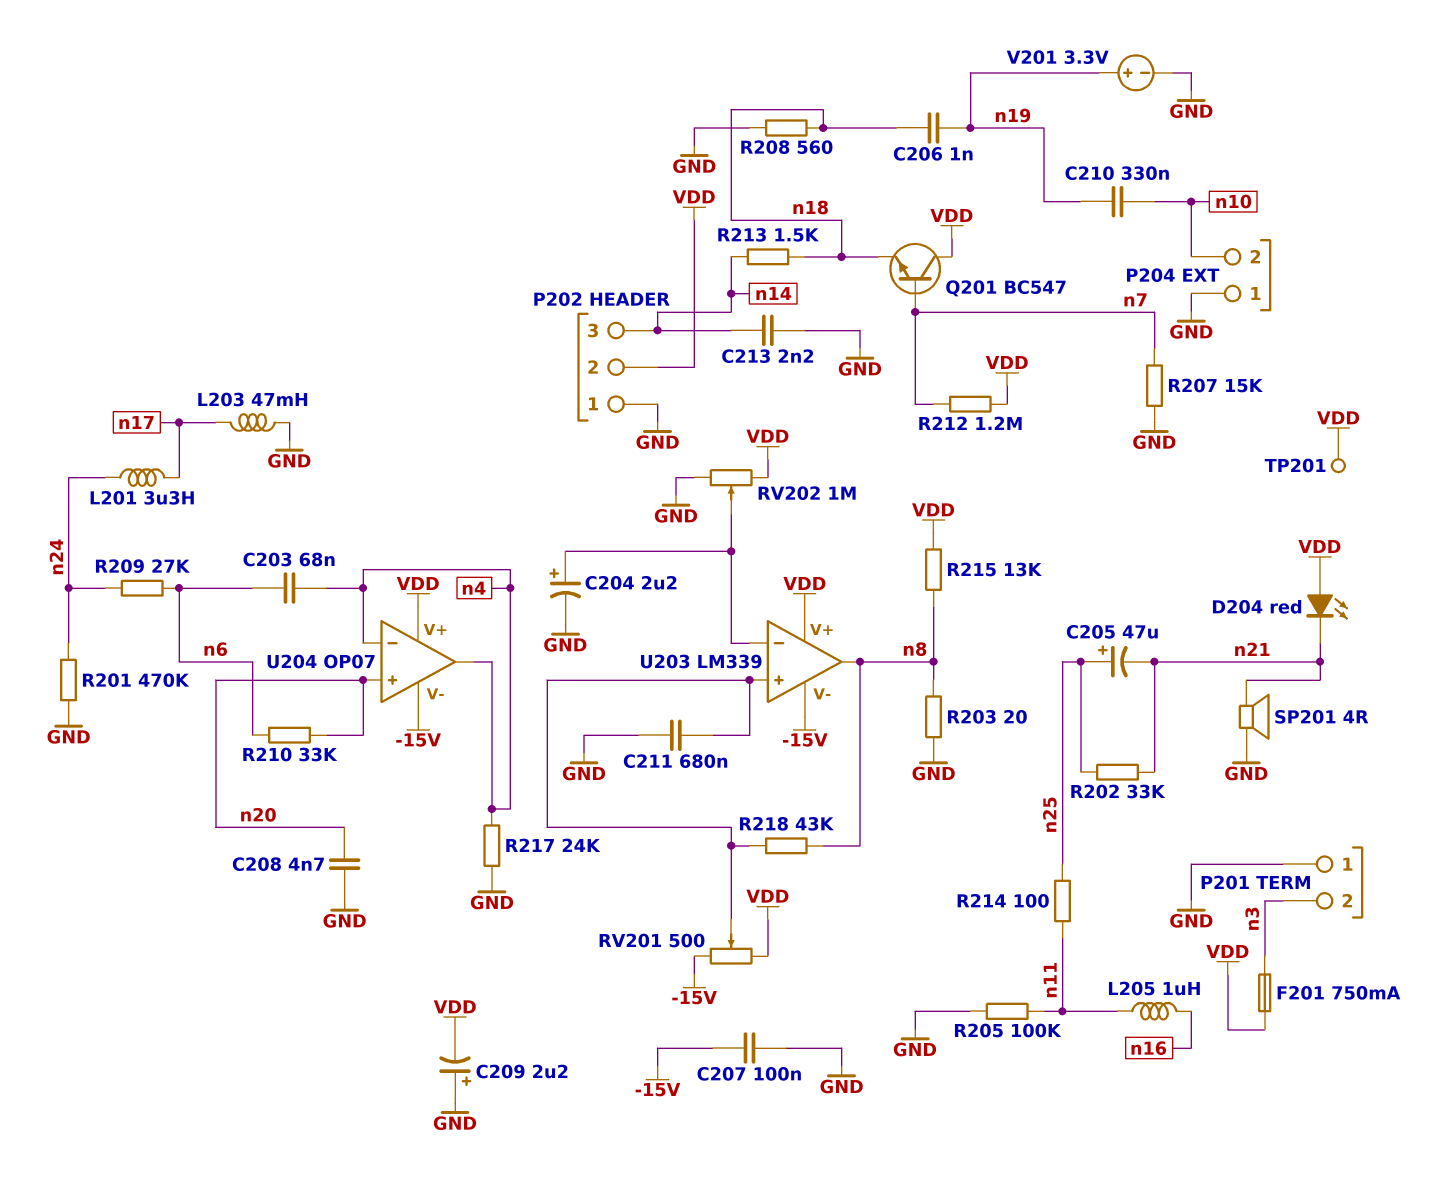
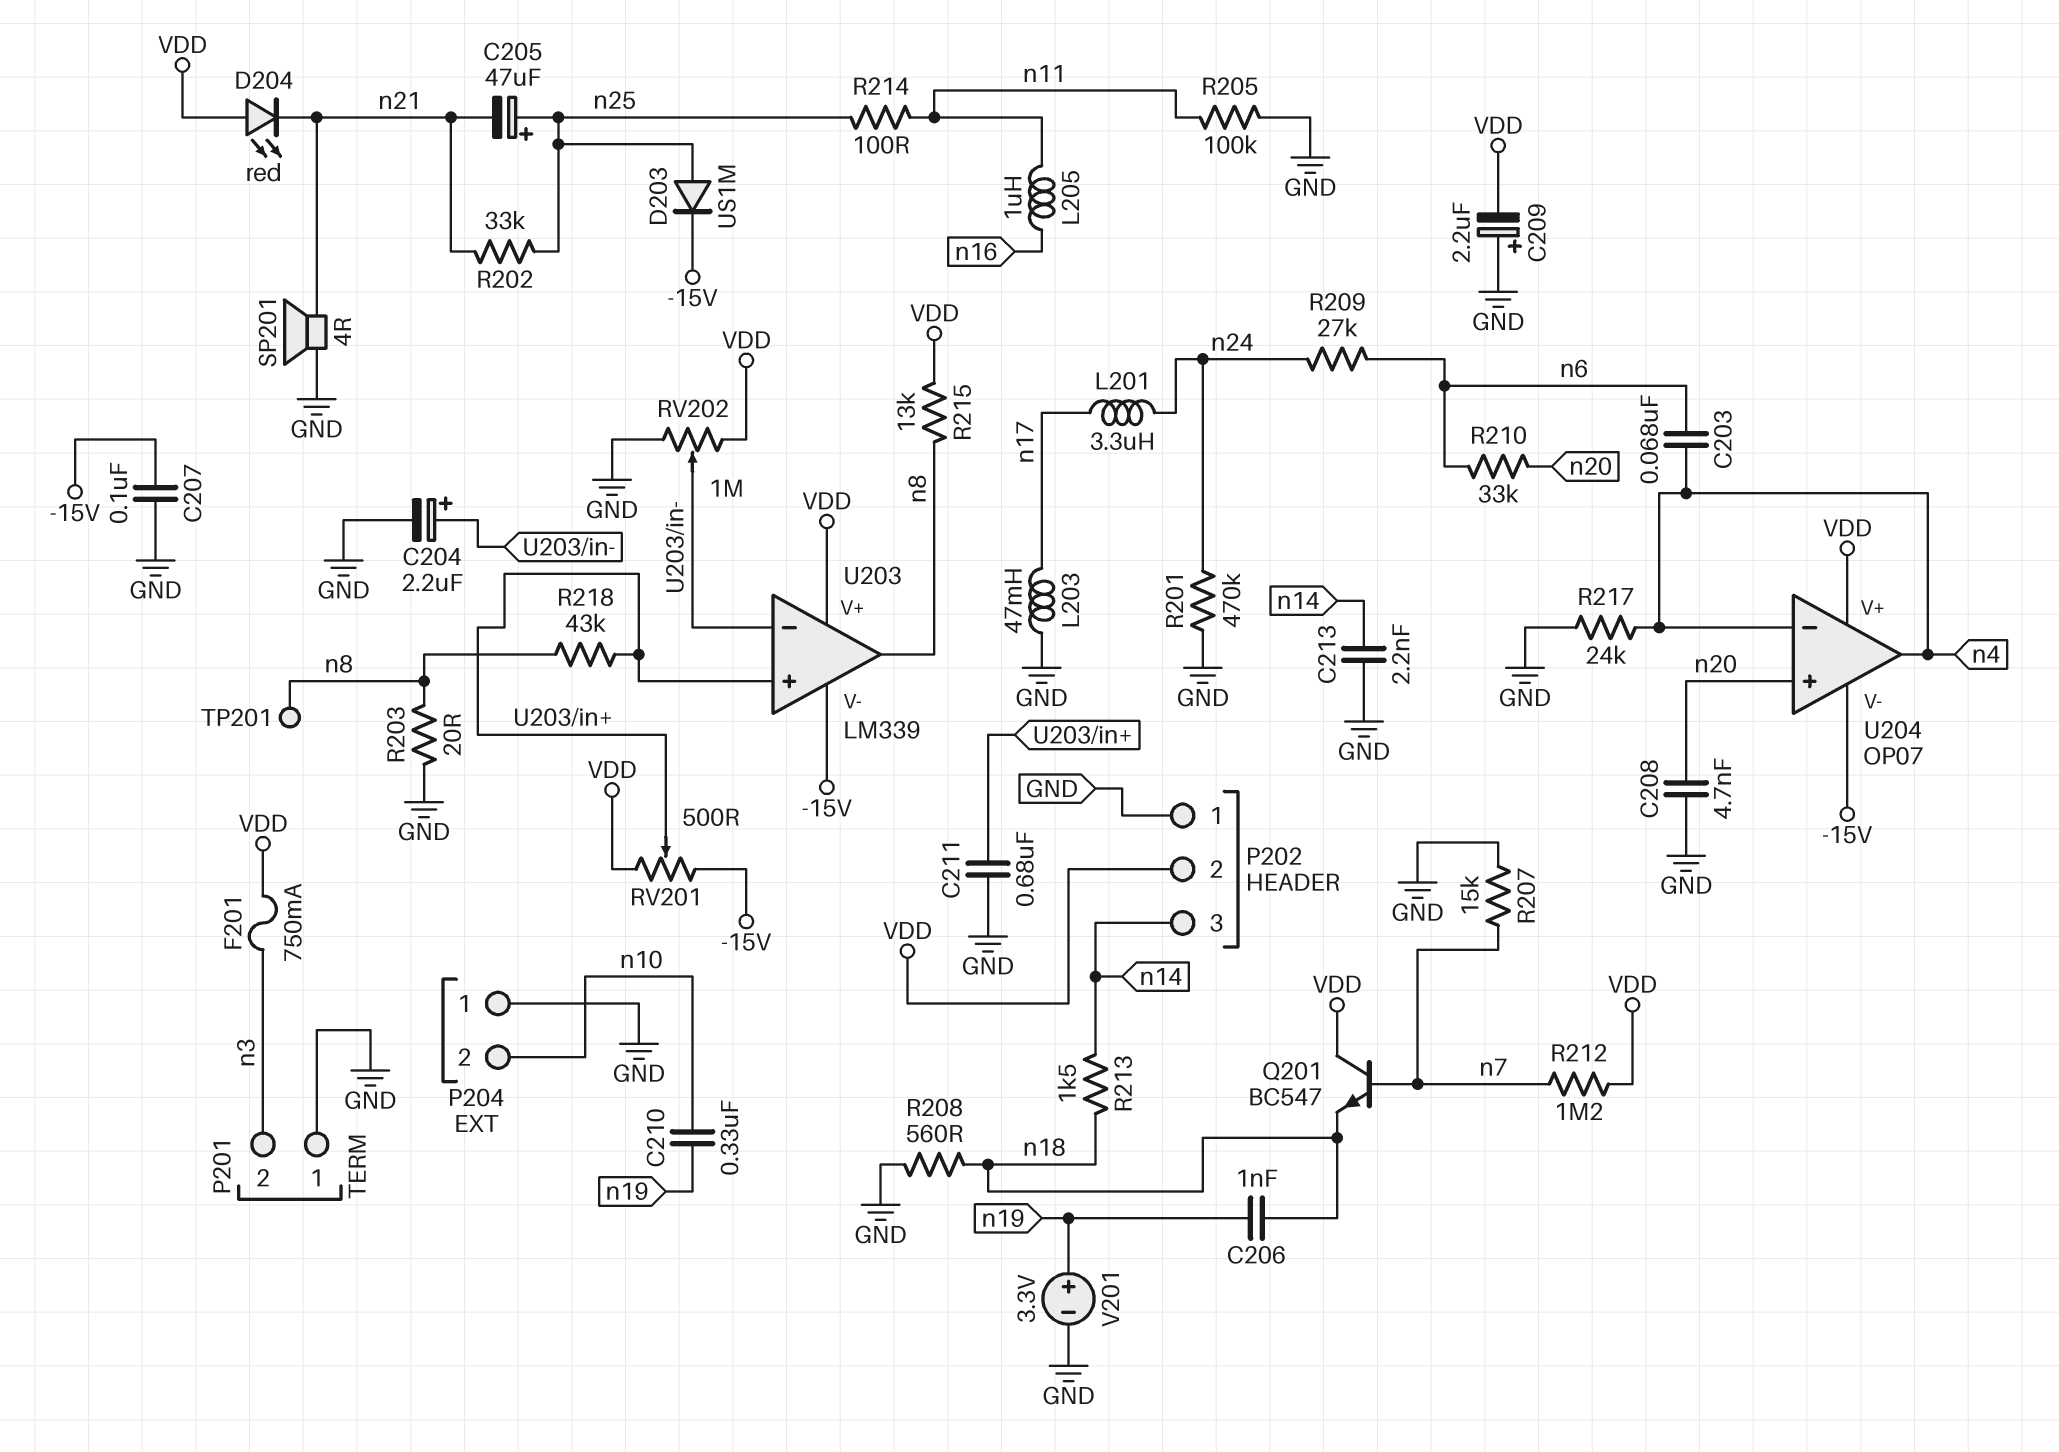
D203: none -> diode US1M (A n25, K -15V)
TP201: test point (VDD) -> test point (n8)

